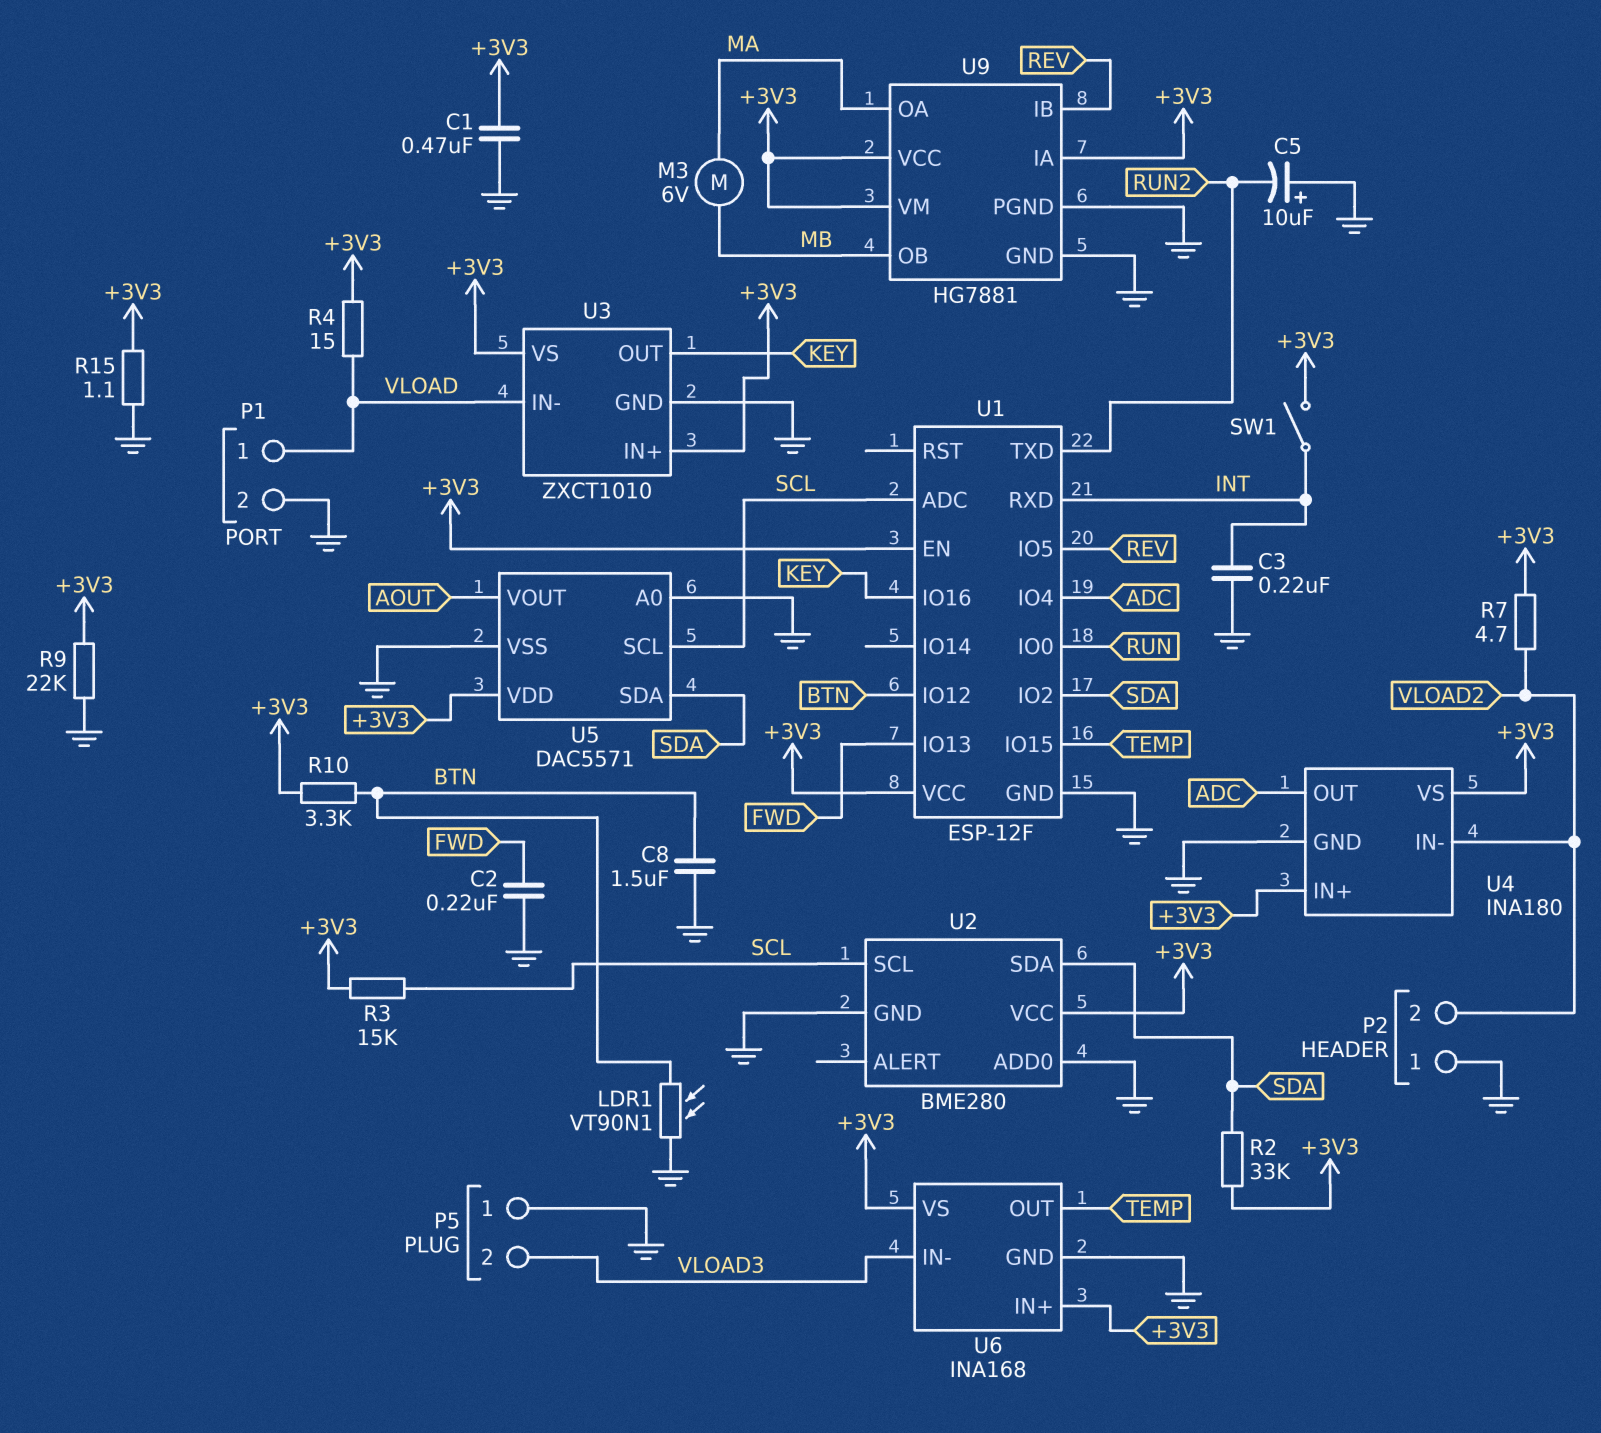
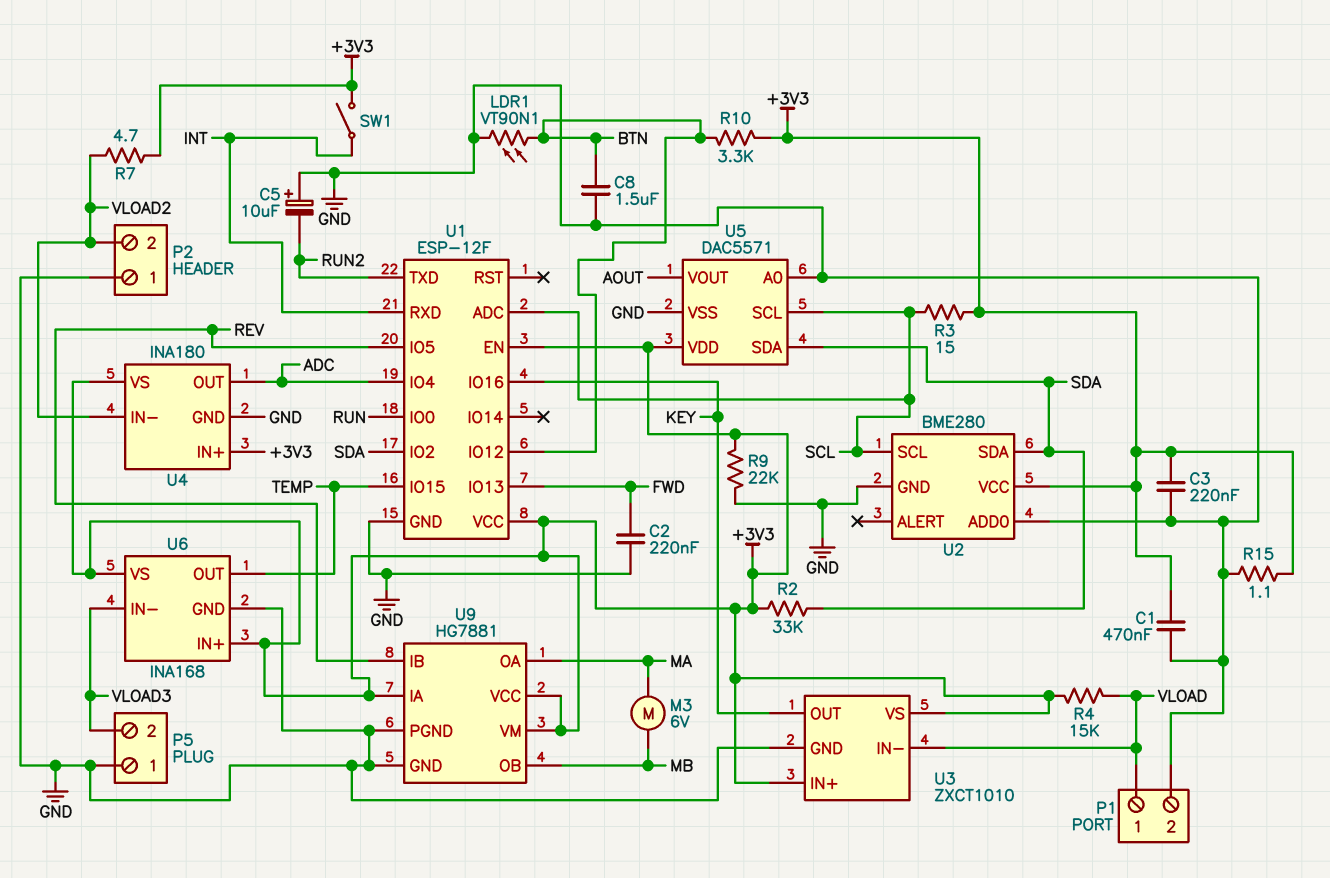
C3: 220nF (GND, INT) -> 220nF (+3V3, GND)
R3: 15k (+3V3, SCL) -> 15 (+3V3, SCL)
R4: 15 (+3V3, VLOAD) -> 15k (+3V3, VLOAD)

